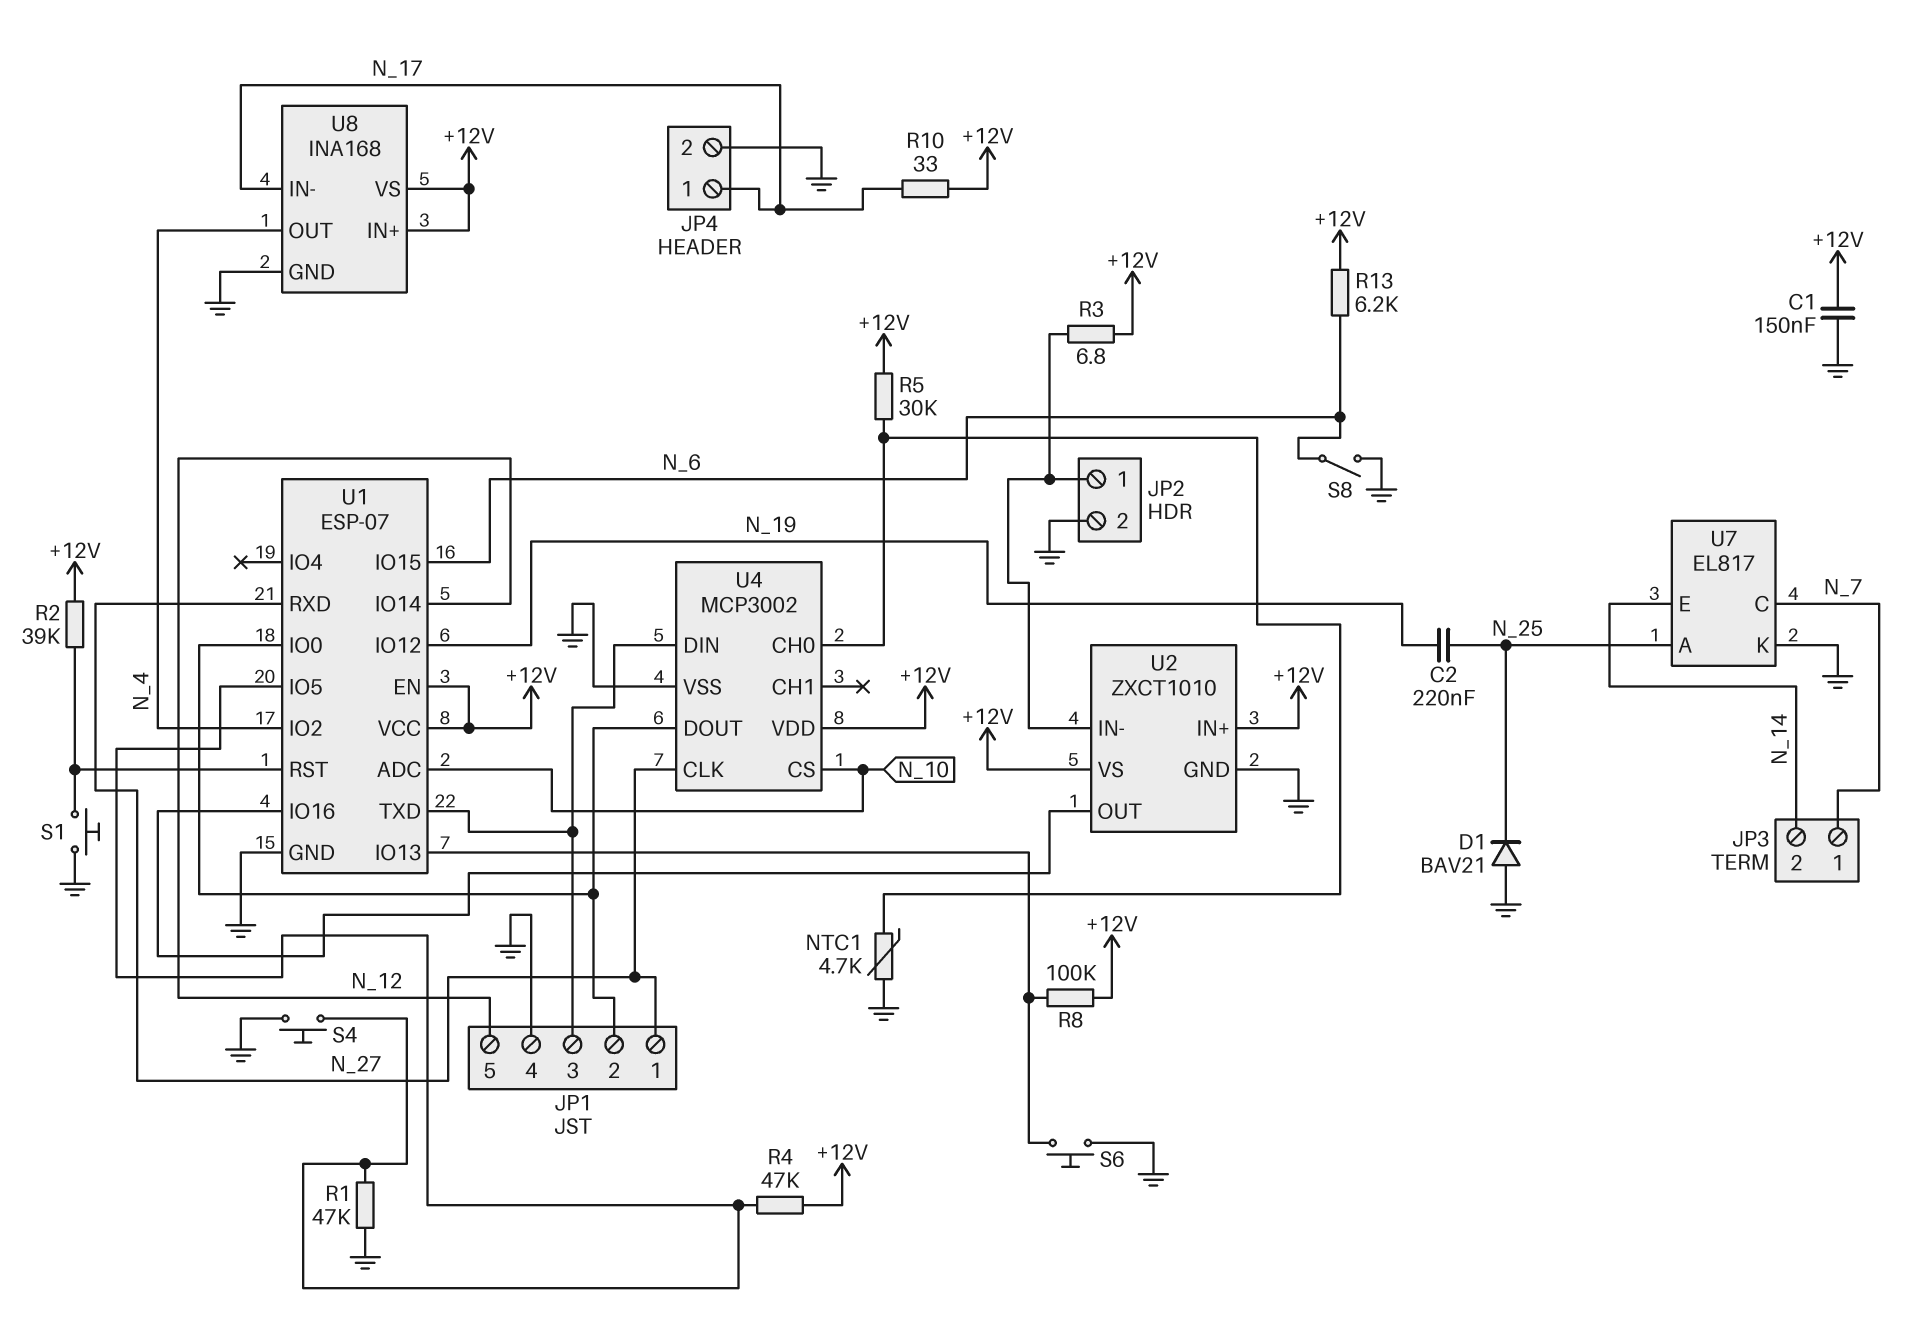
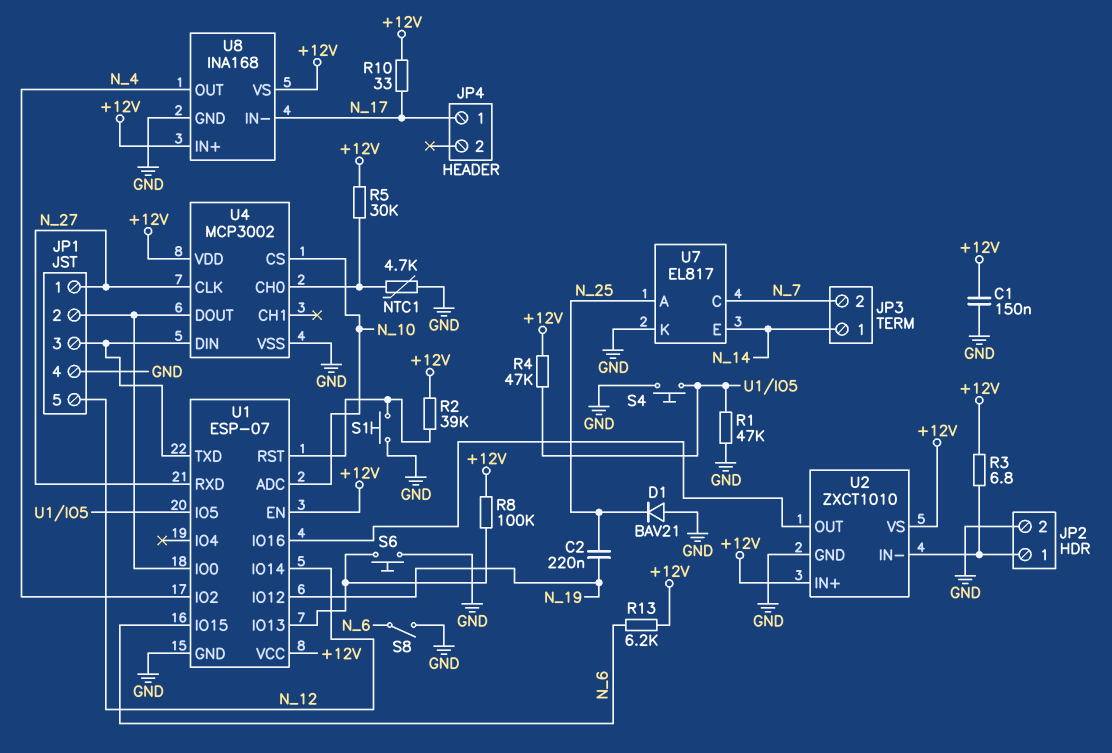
JP3 pin 1: N_7 -> N_14
JP3 pin 2: N_14 -> N_7
JP4 pin 2: GND -> none

